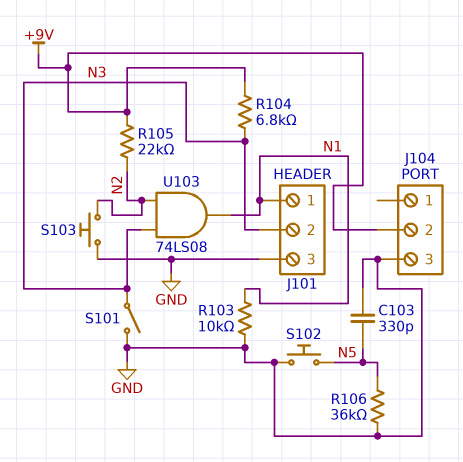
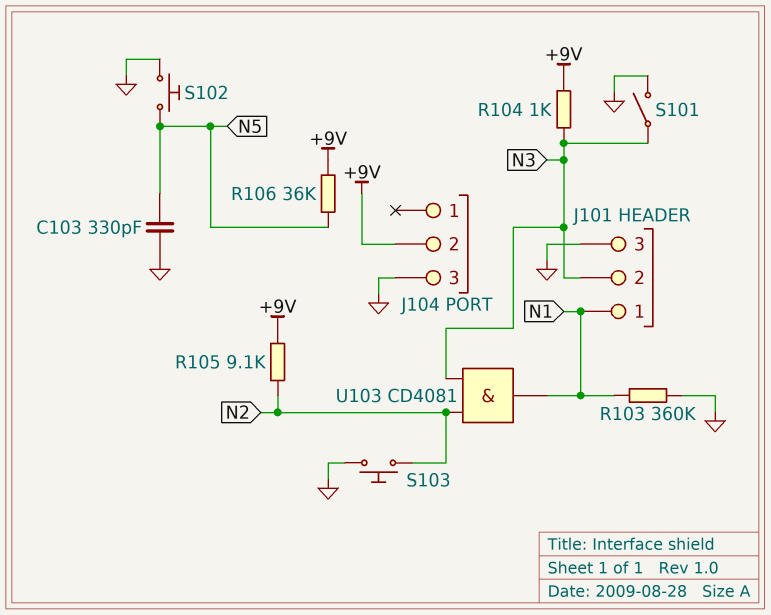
R103: 10k (GND, N1) -> 360k (GND, N1)
R104: 6.8k (+9V, N3) -> 1k (+9V, N3)
R105: 22k (+9V, N2) -> 9.1k (+9V, N2)
R106: 36k (GND, N5) -> 36k (+9V, N5)
U103: AND 74LS08 (in N2, in N3, out N1) -> AND CD4081 (in N2, in N3, out N1)

